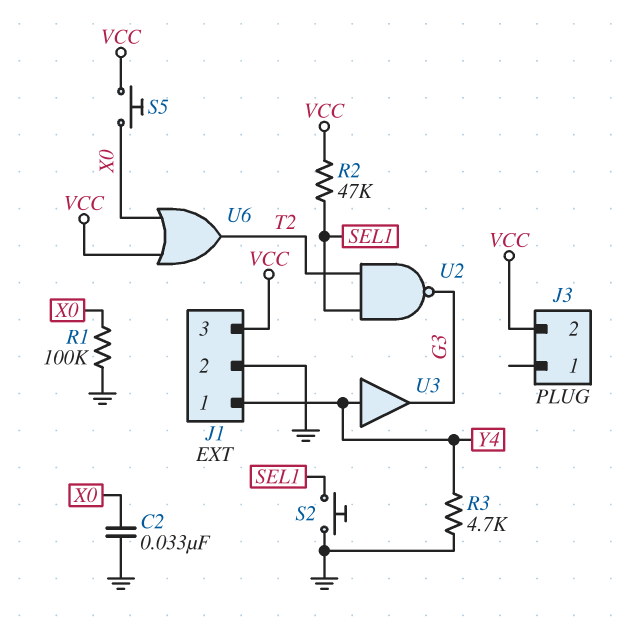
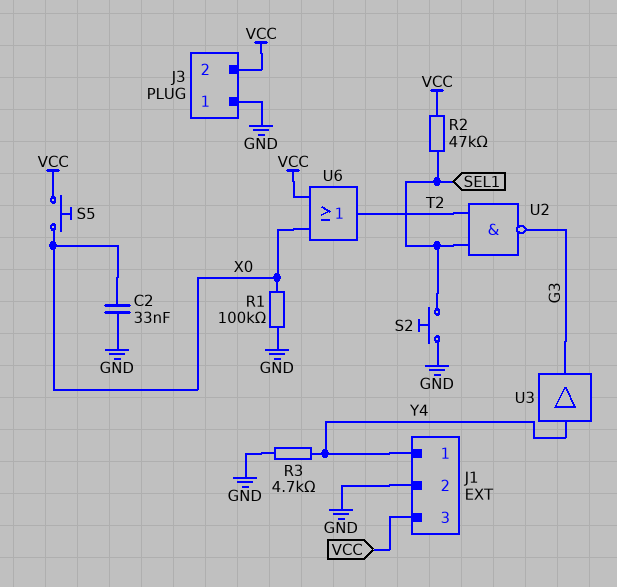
J3 pin 1: none -> GND

